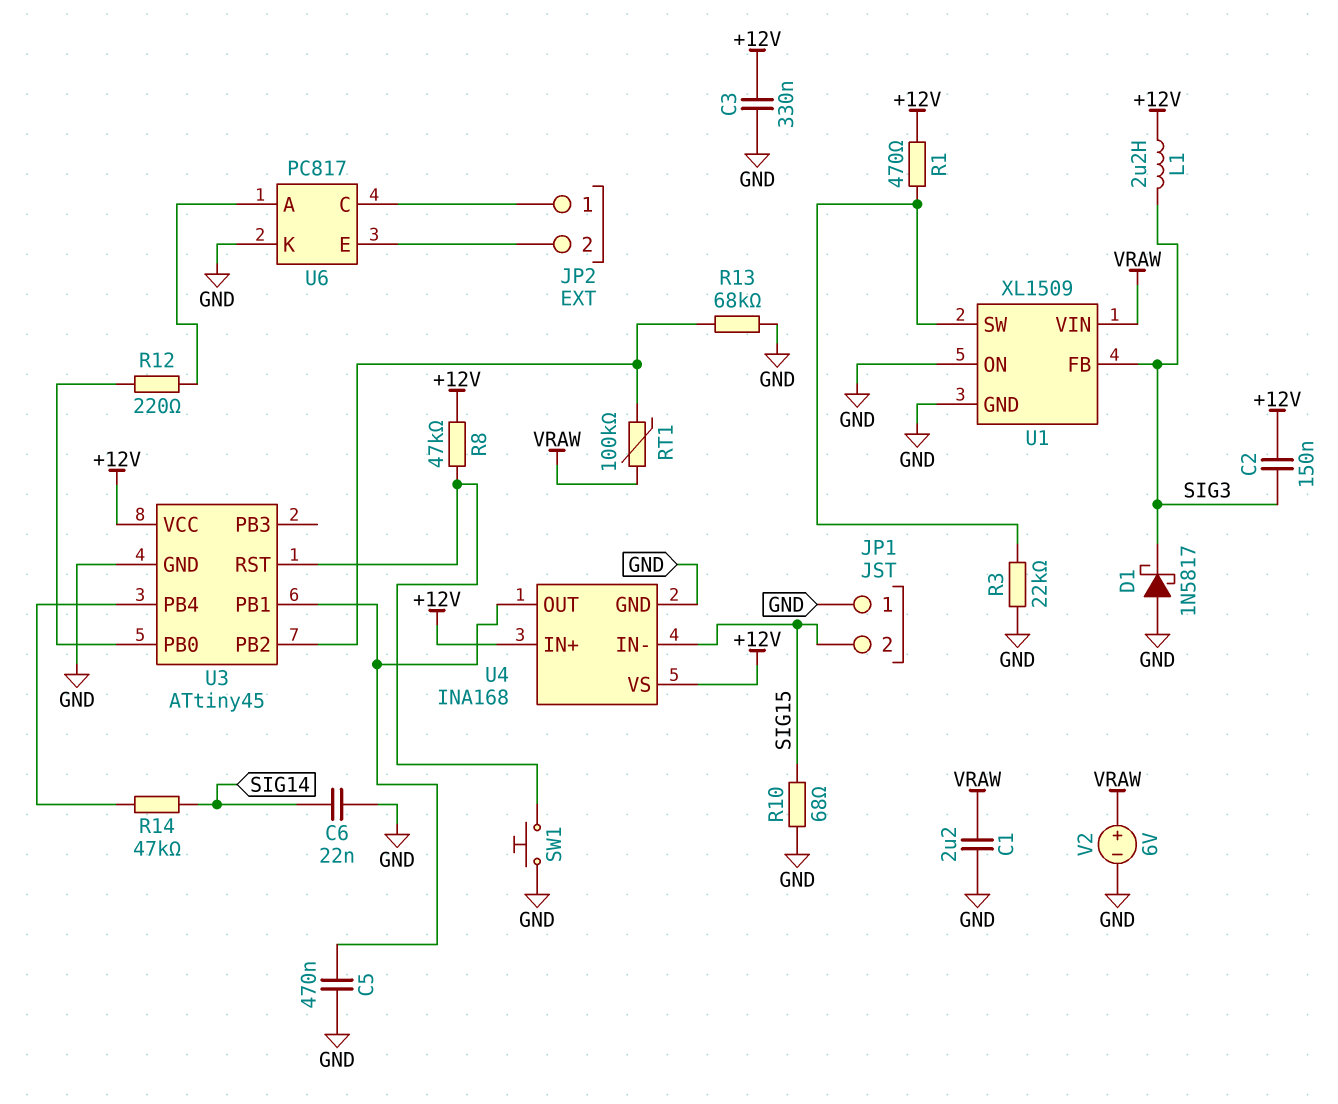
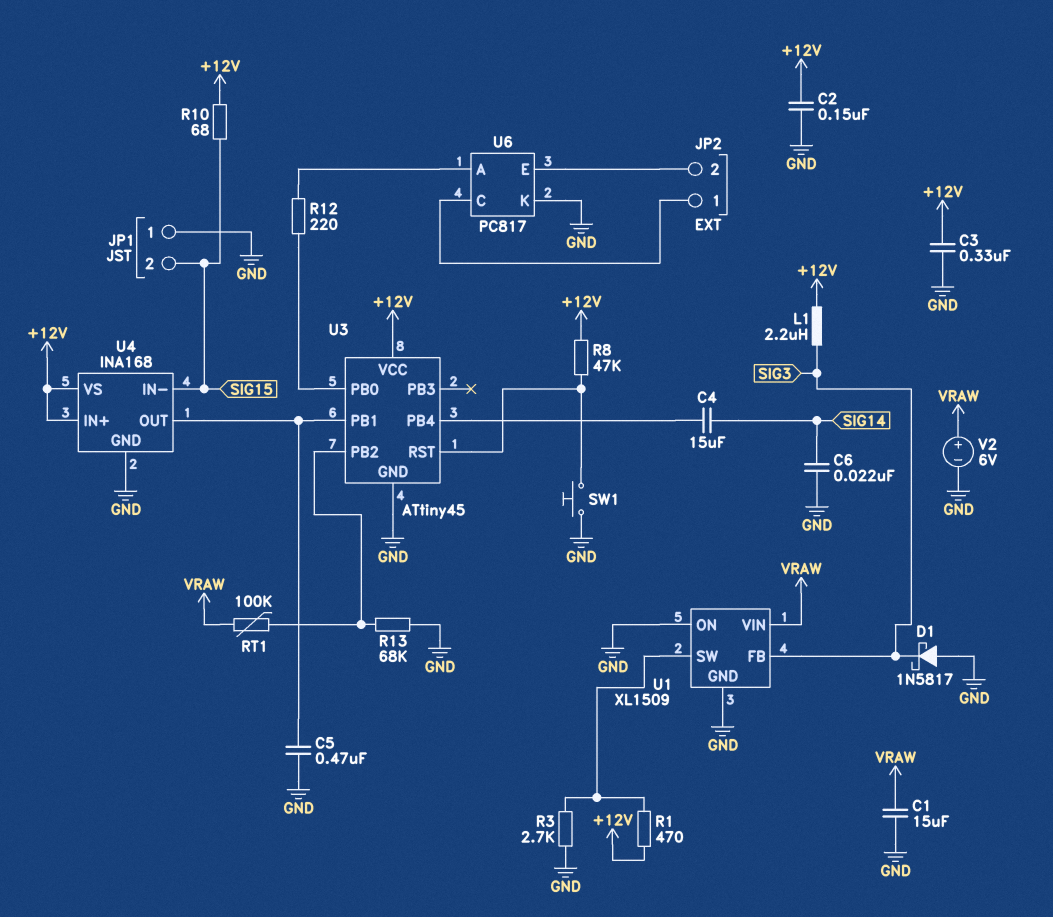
C1: 2.2uF (GND, VRAW) -> 15uF (GND, VRAW)
C2: 150nF (+12V, SIG3) -> 150nF (+12V, GND)
C4: none -> 15uF (SIG14, U3/PB4)
R3: 22k (GND, U1/SW) -> 2.7k (GND, U1/SW)
R10: 68 (GND, SIG15) -> 68 (+12V, SIG15)
R14: 47k (SIG14, U3/PB4) -> none

